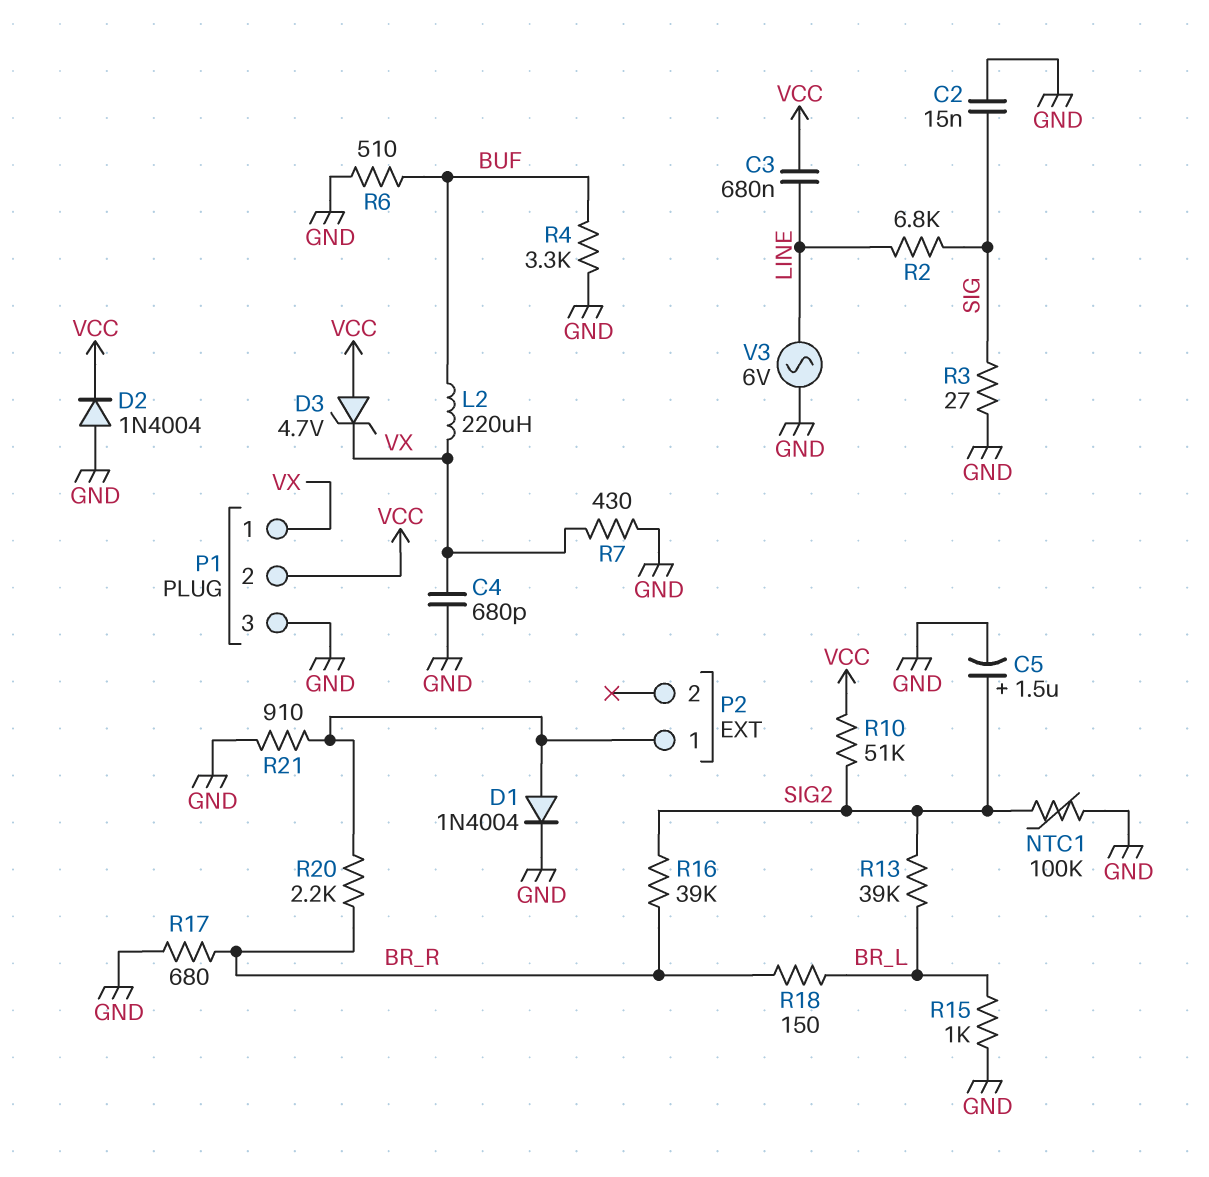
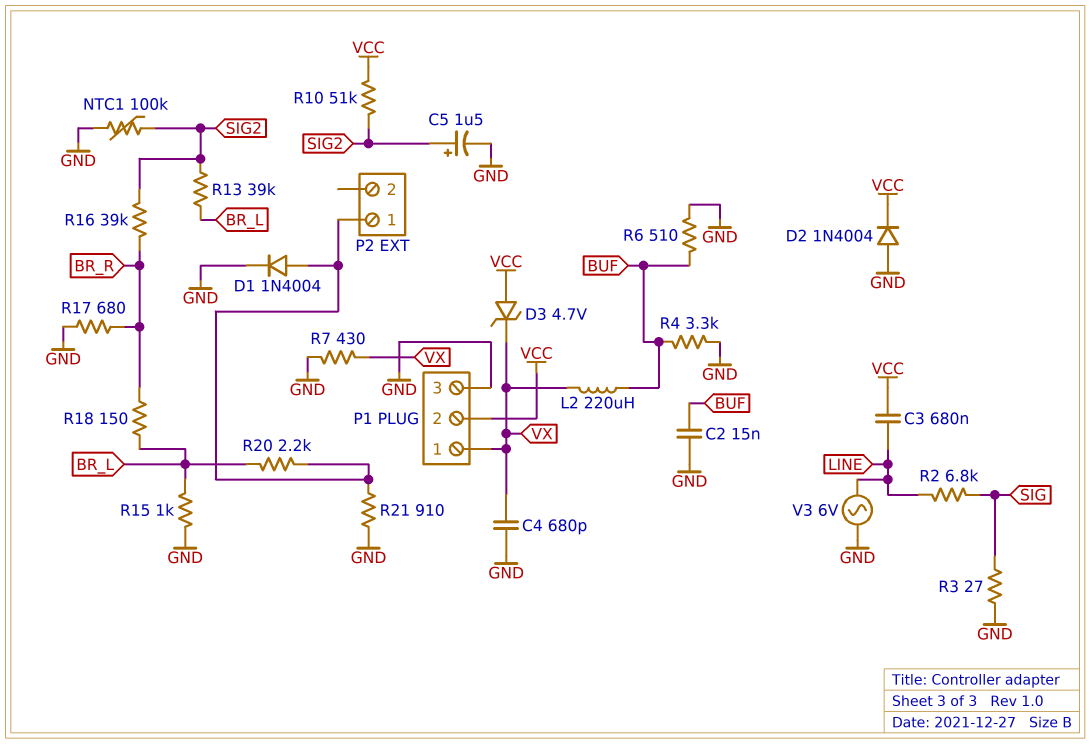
C2: 15nF (GND, SIG) -> 15nF (BUF, GND)
R20: 2.2k (BR_R, P2/1) -> 2.2k (BR_L, P2/1)

